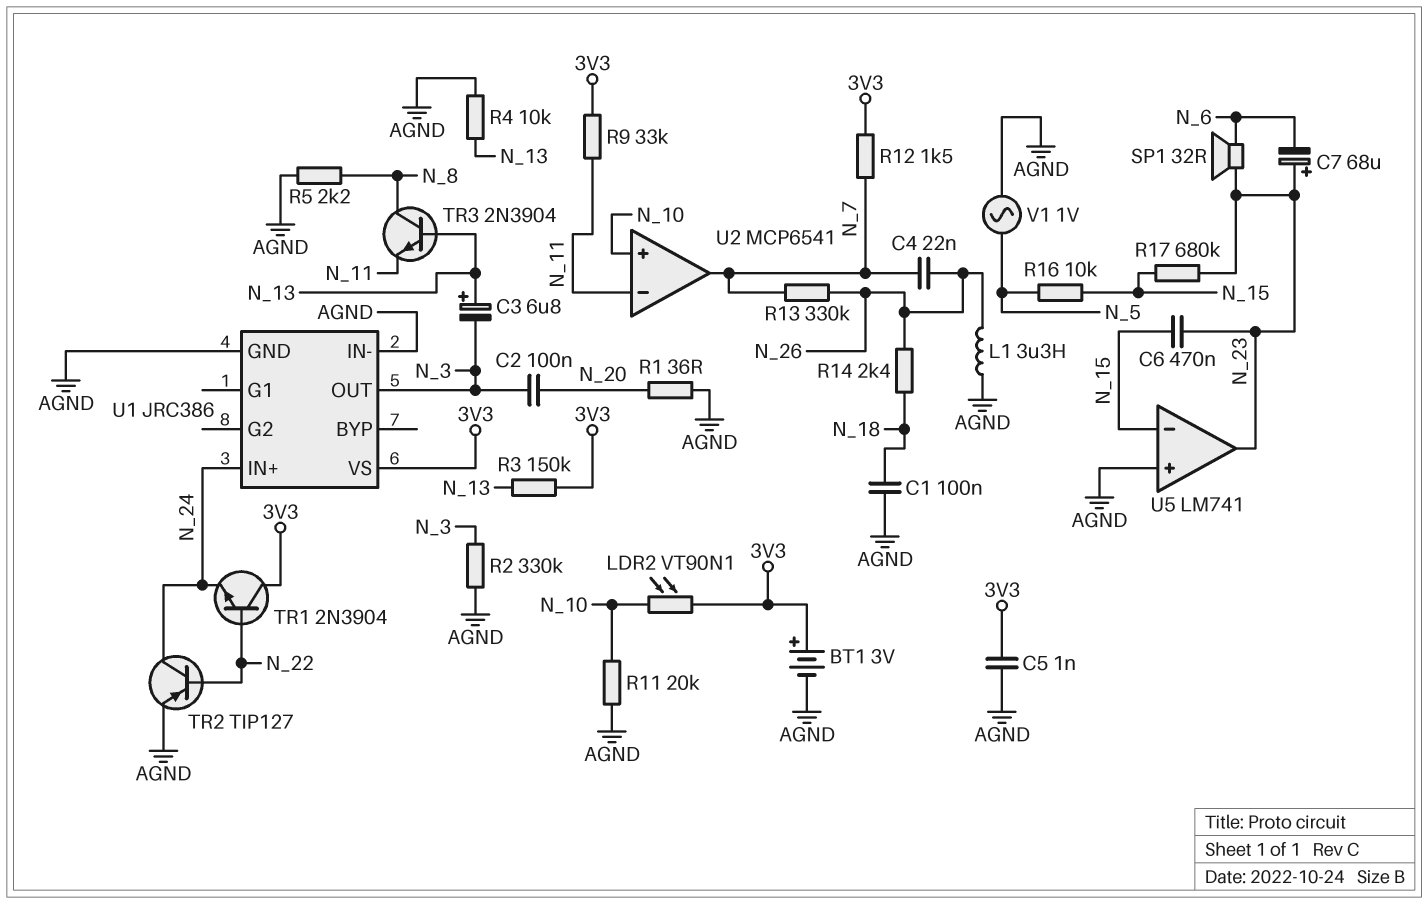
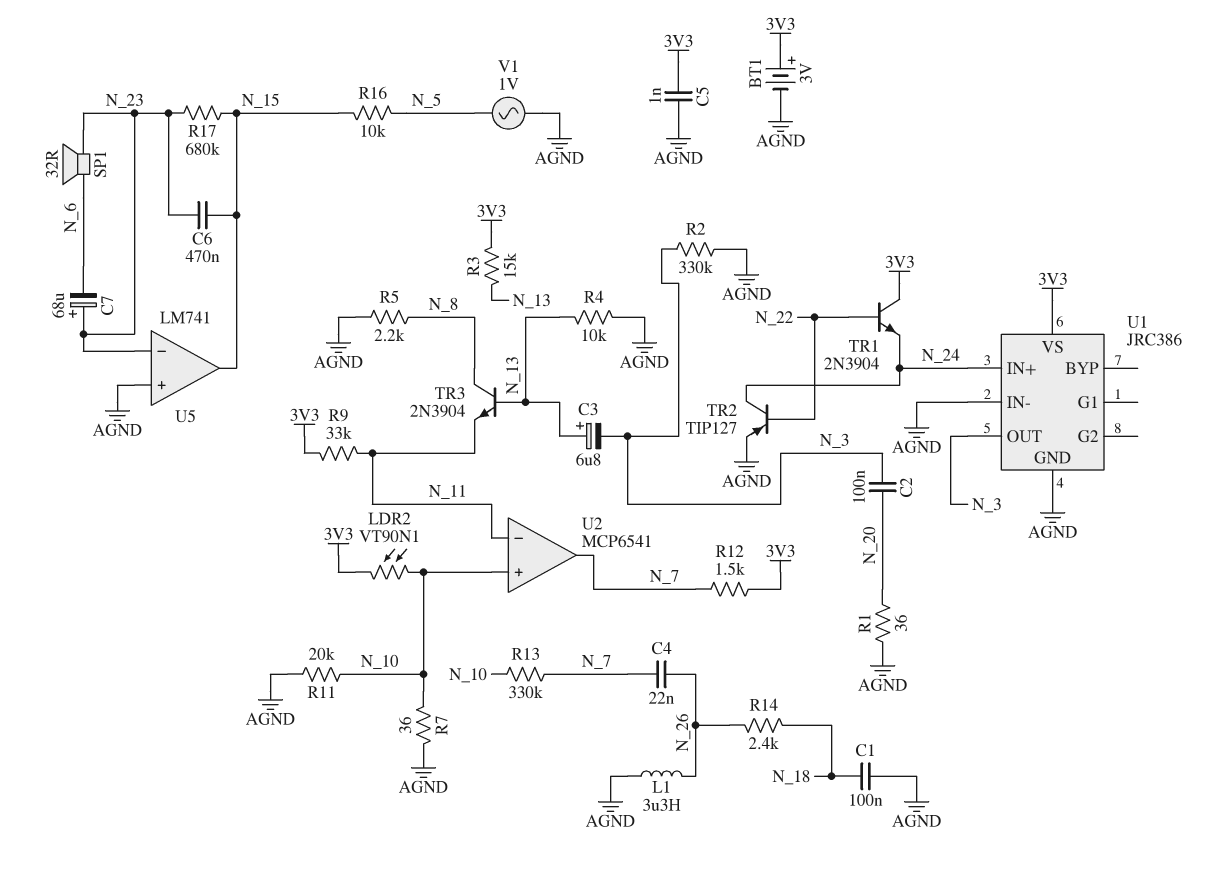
R3: 150k (3V3, N_13) -> 15k (3V3, N_13)
R7: none -> 36 (AGND, N_10)
R13: 330k (N_7, N_26) -> 330k (N_7, N_10)
U5 pin in-: N_15 -> N_23
U5 pin out: N_23 -> N_15

